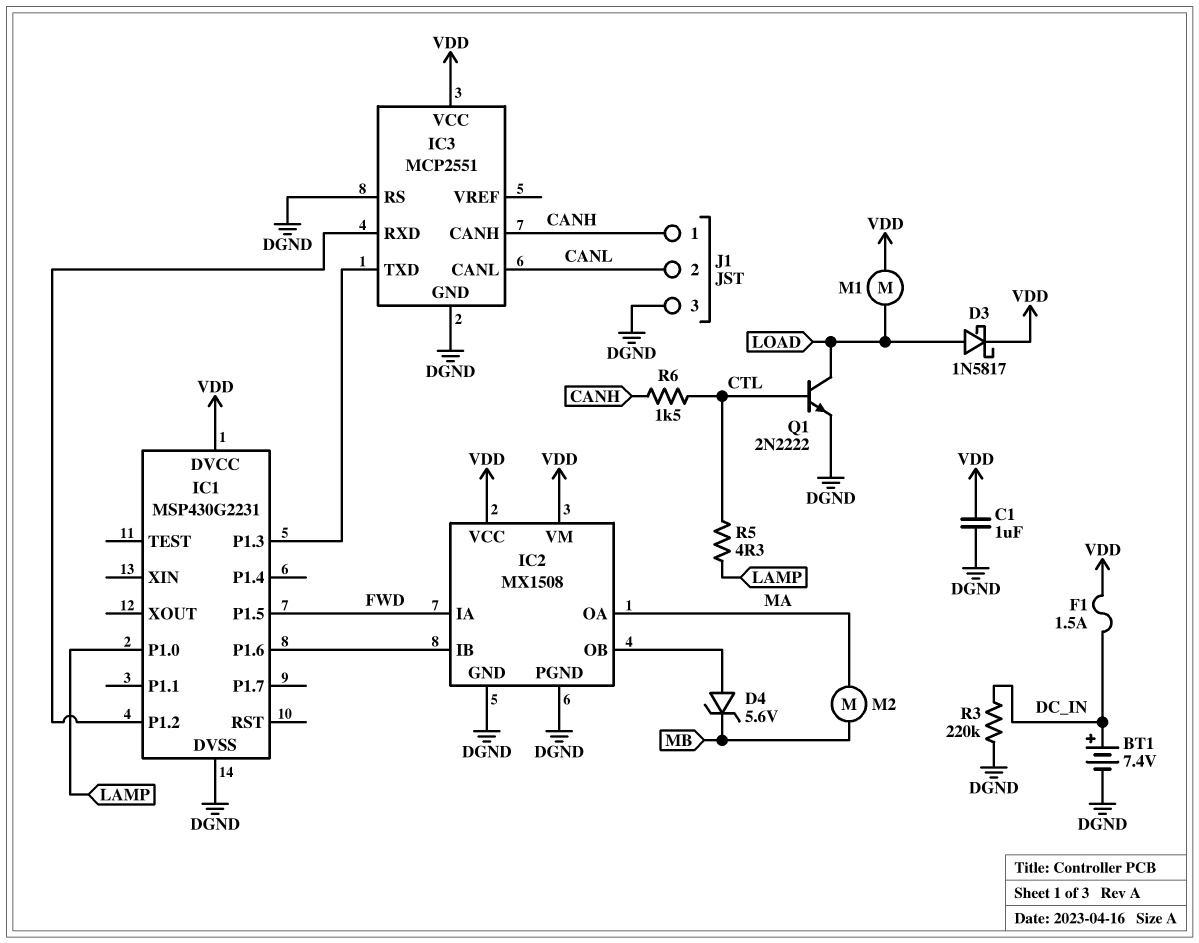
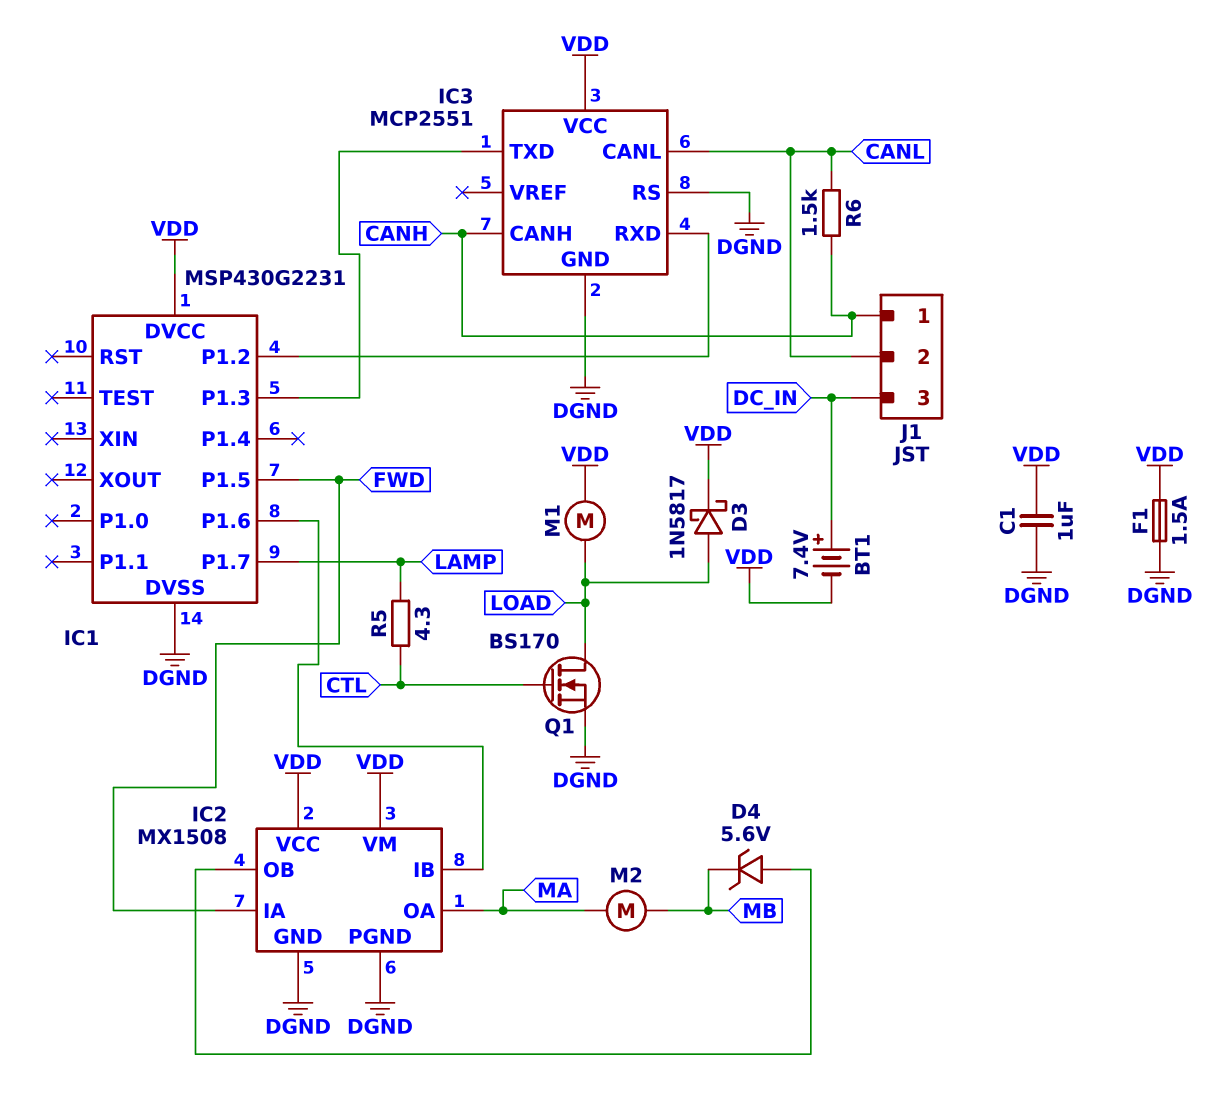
BT1: 7.4V (plus DC_IN, minus DGND) -> 7.4V (plus DC_IN, minus VDD)
F1: 1.5A (DC_IN, VDD) -> 1.5A (DGND, VDD)
IC1 pin P1.0: LAMP -> none
IC1 pin P1.7: none -> LAMP
J1 pin 3: DGND -> DC_IN
Q1: NPN 2N2222 (B CTL, C LOAD, E DGND) -> NMOS BS170 (G CTL, D LOAD, S DGND)
R3: 220k (DC_IN, DGND) -> none
R6: 1.5k (CANH, CTL) -> 1.5k (CANH, CANL)

